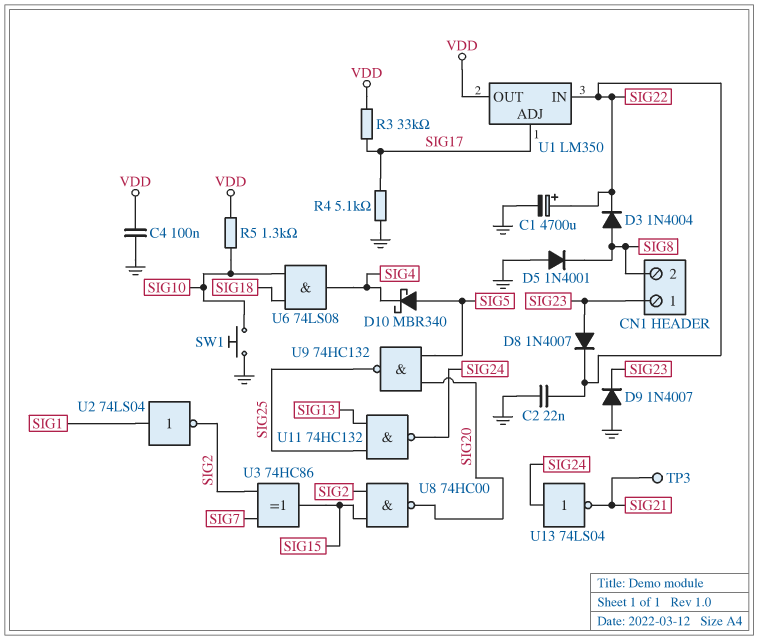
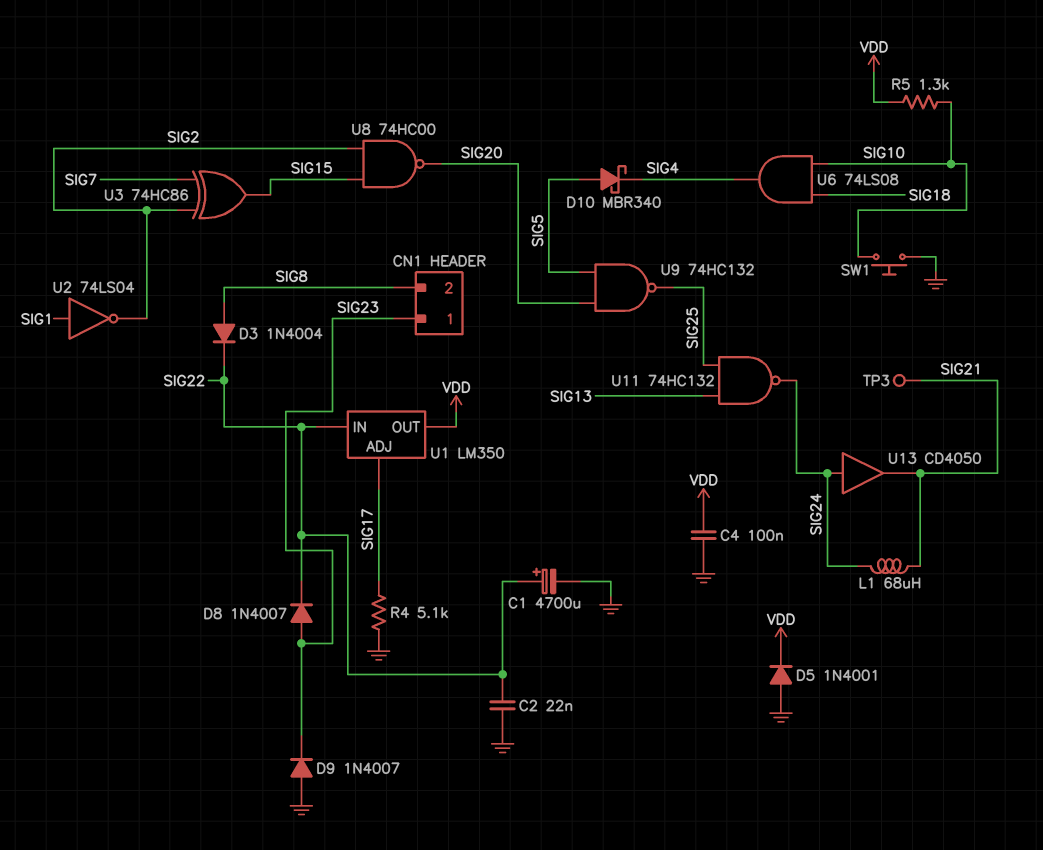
D5: diode 1N4001 (A GND, K SIG8) -> diode 1N4001 (A GND, K VDD)
L1: none -> 68uH (SIG21, SIG24)
R3: 33k (SIG17, VDD) -> none
U13: NOT 74LS04 (in SIG24, out SIG21) -> buffer CD4050 (in SIG24, out SIG21)

